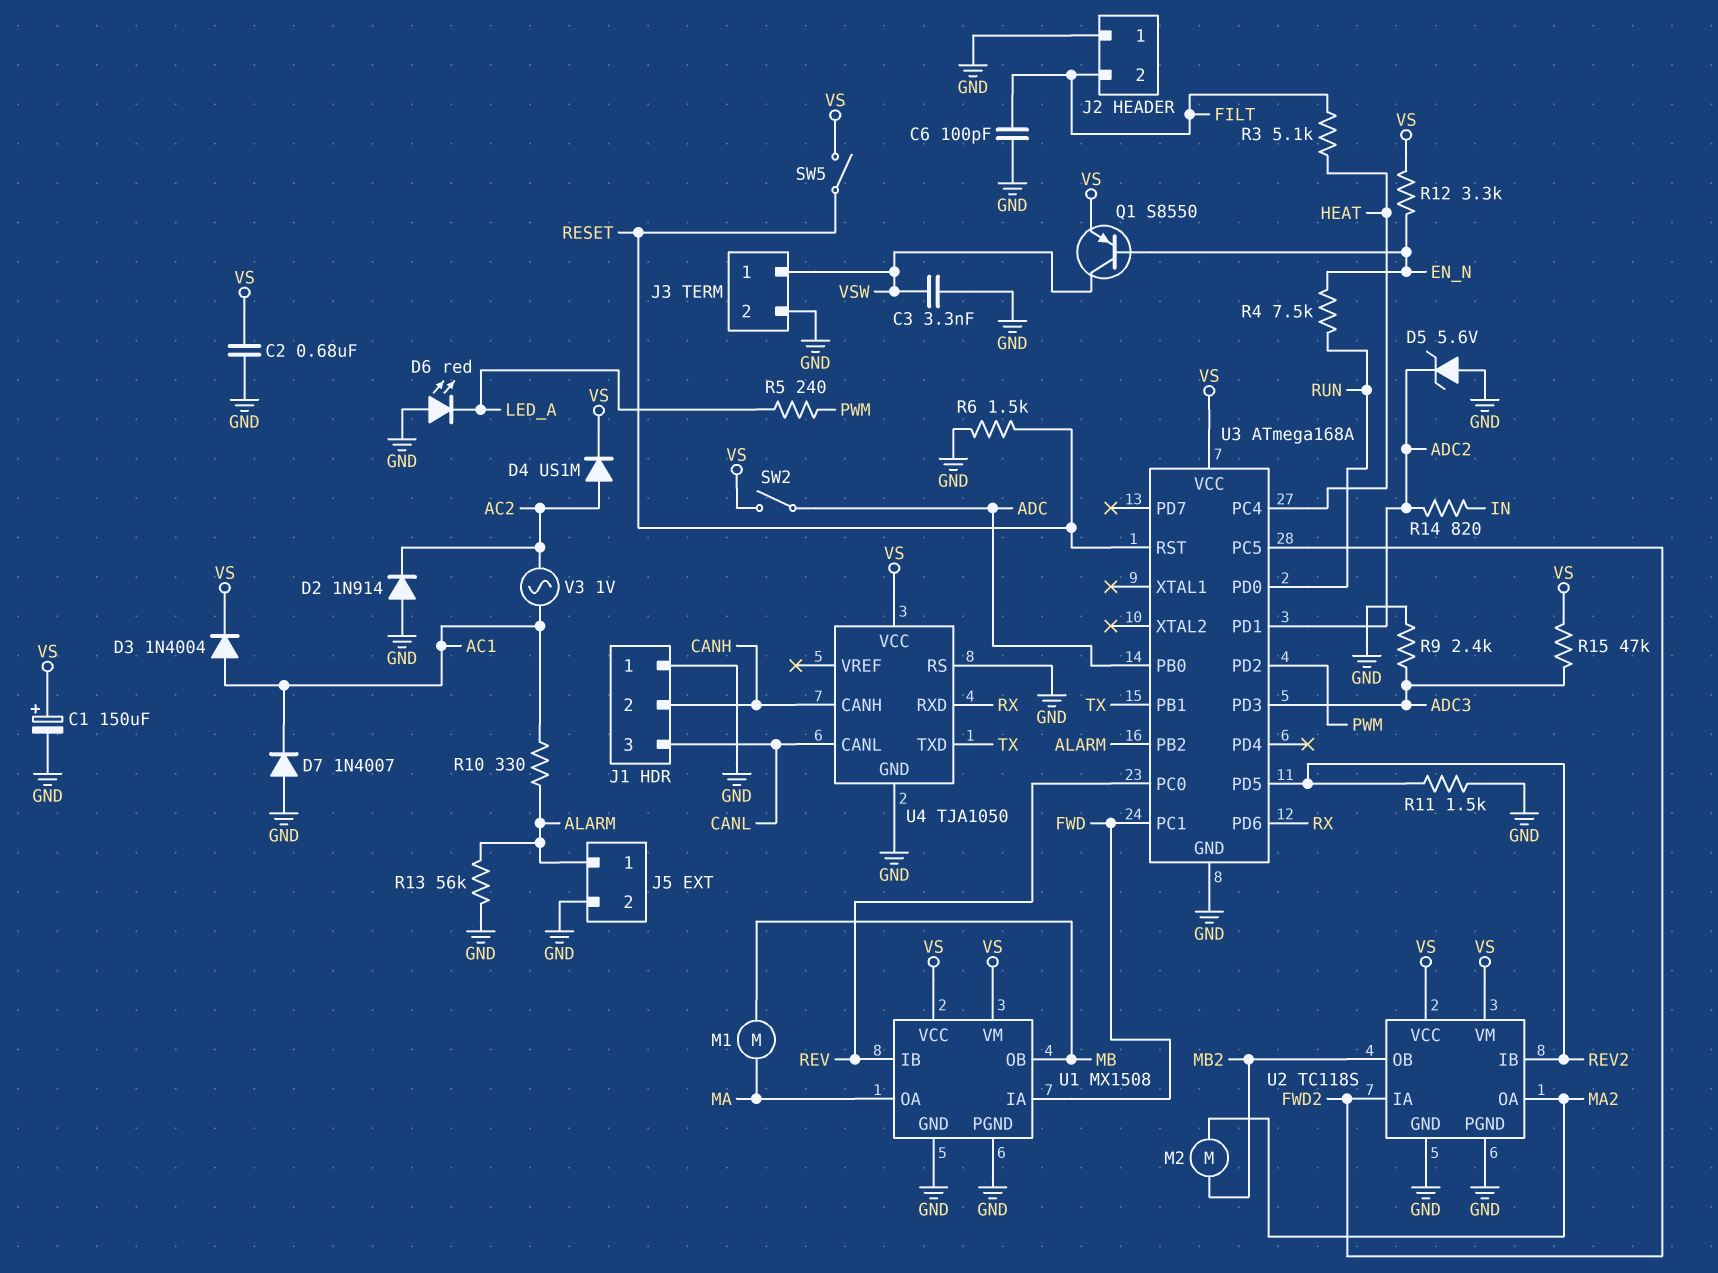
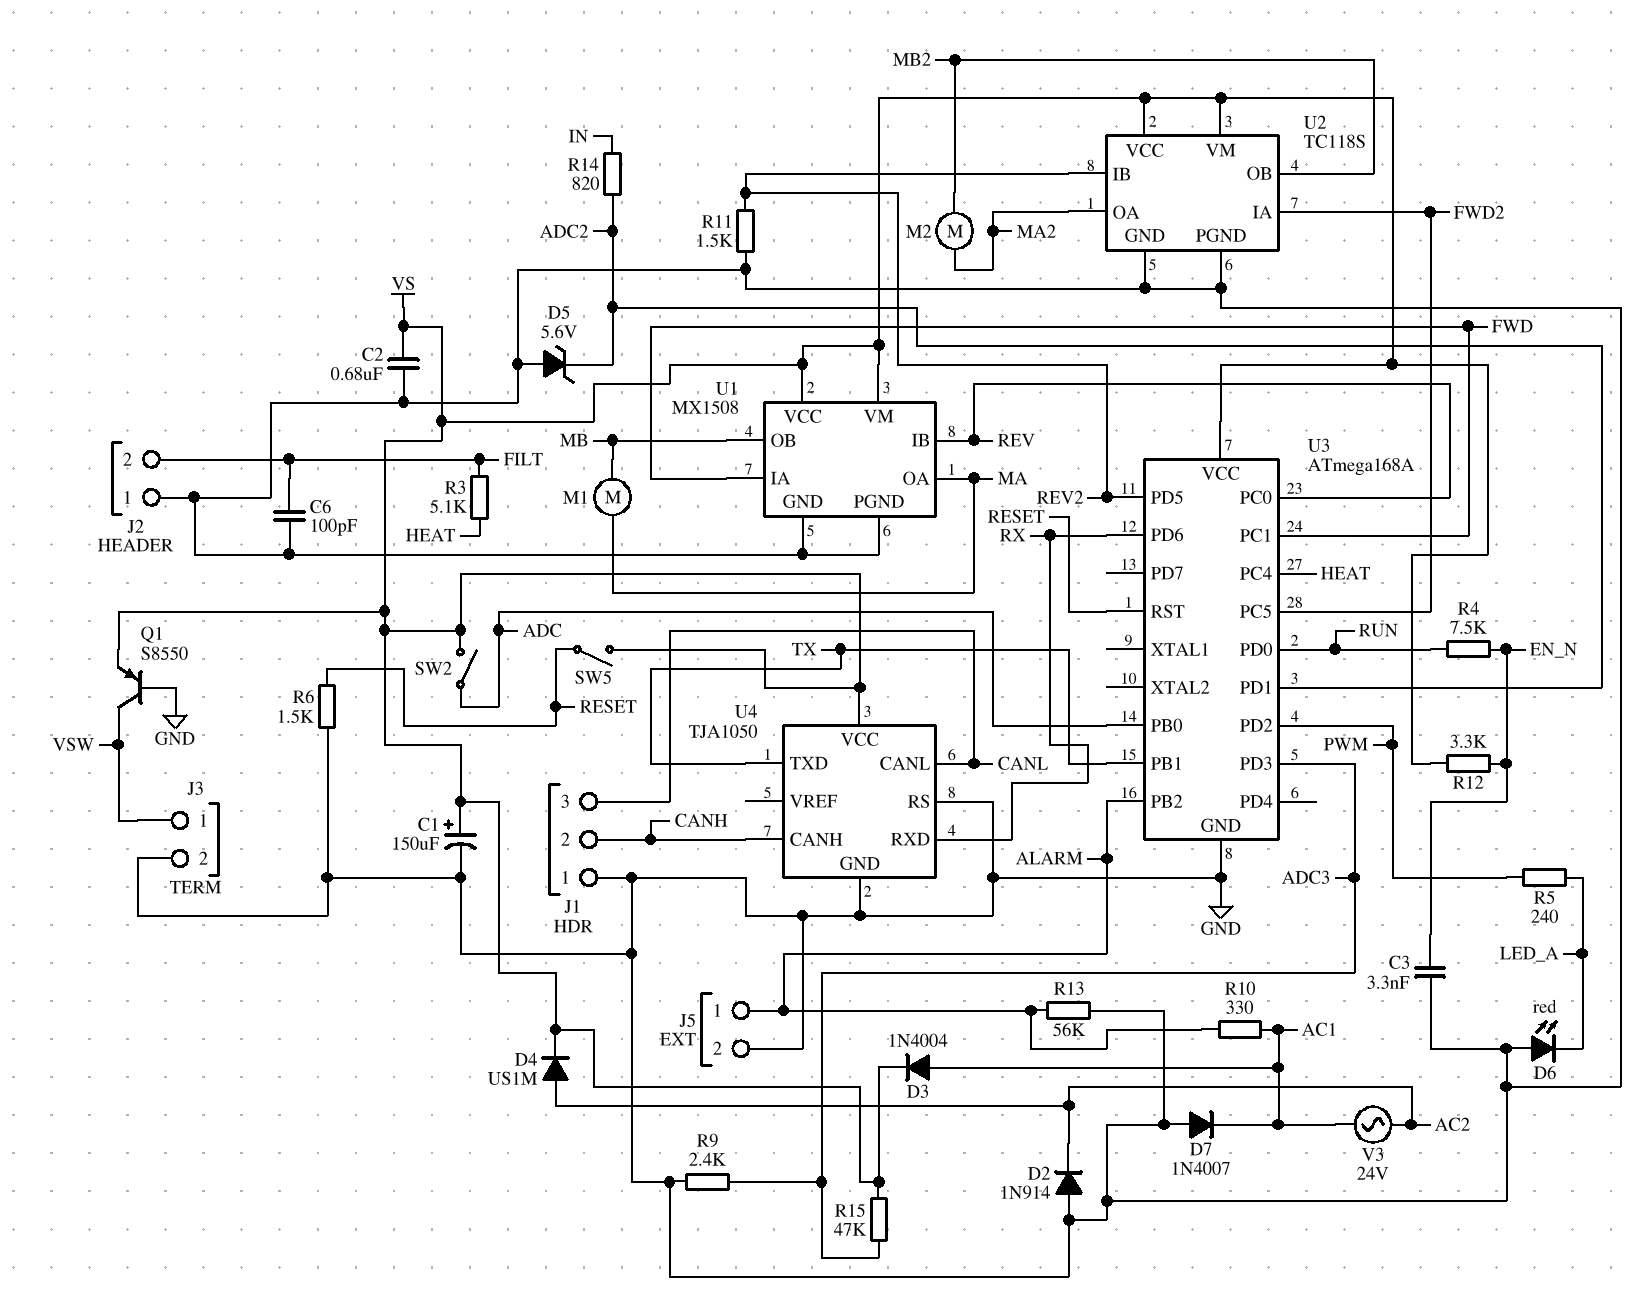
C3: 3.3nF (GND, VSW) -> 3.3nF (EN_N, GND)
Q1: PNP S8550 (B EN_N, C VSW, E VS) -> PNP S8550 (B GND, C VSW, E VS)
V3: AC 1V (AC1, AC2) -> AC 24V (AC1, AC2)

